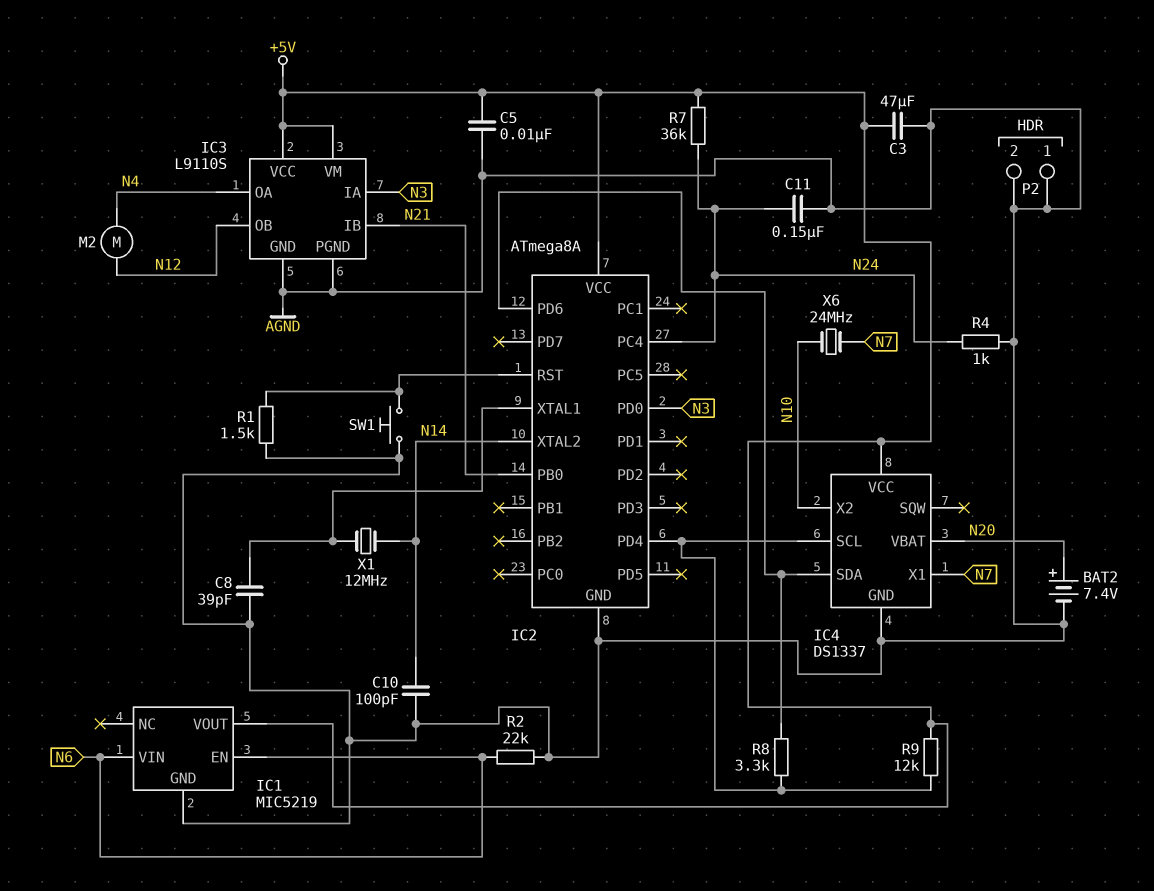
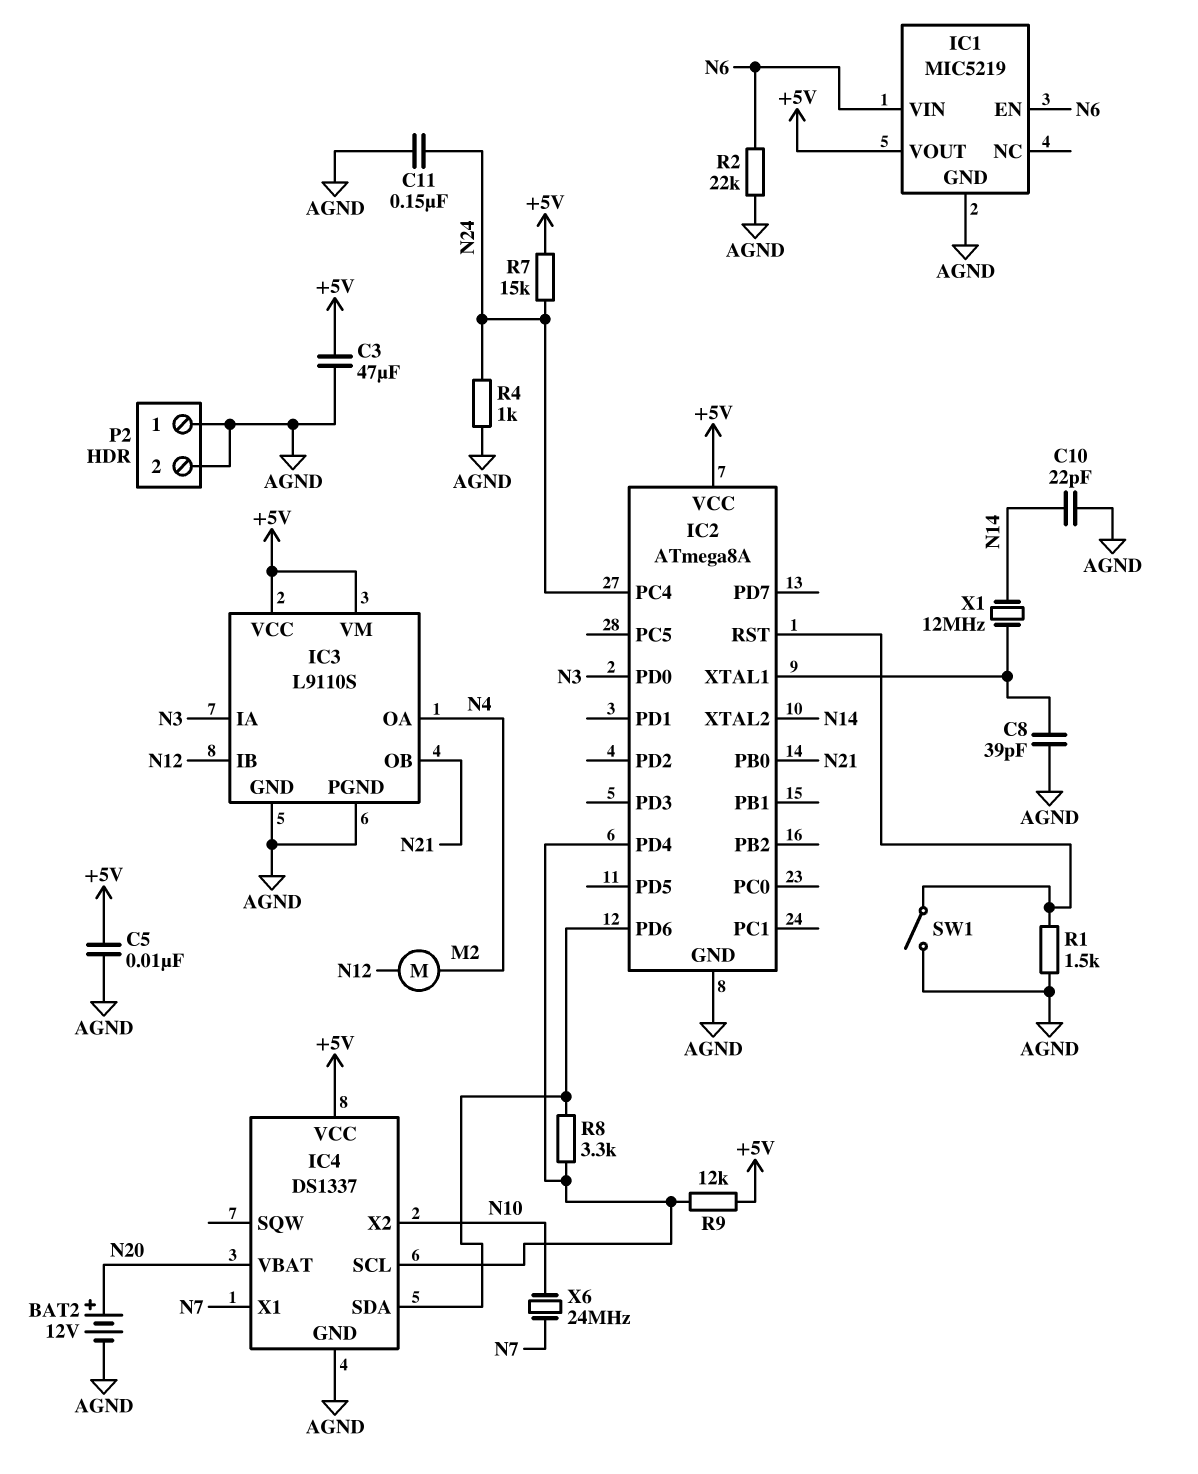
BAT2: 7.4V (plus N20, minus AGND) -> 12V (plus N20, minus AGND)
C10: 100pF (AGND, N14) -> 22pF (AGND, N14)
IC3 pin IB: N21 -> N12
IC3 pin OB: N12 -> N21
R7: 36k (+5V, N24) -> 15k (+5V, N24)
SW1: button (AGND, IC2/RST) -> switch (AGND, IC2/RST)

